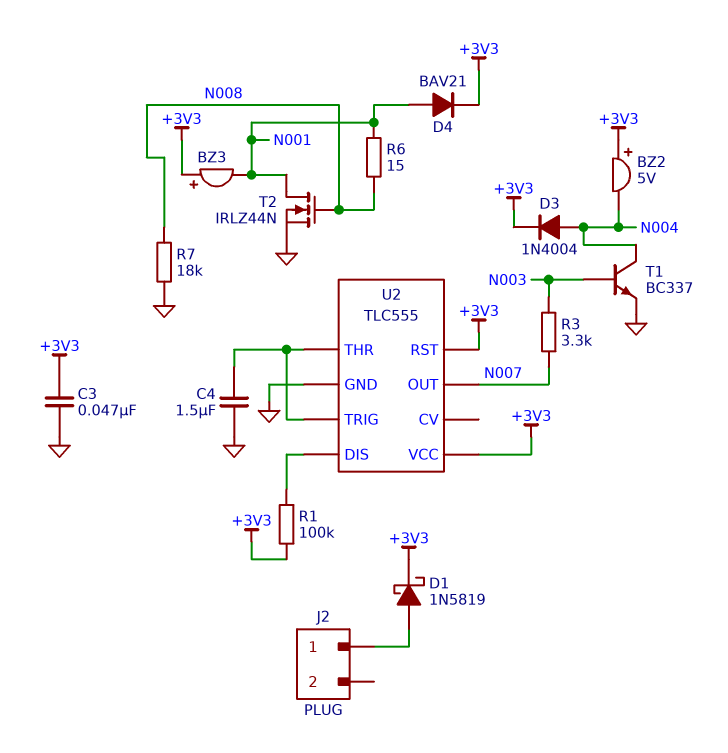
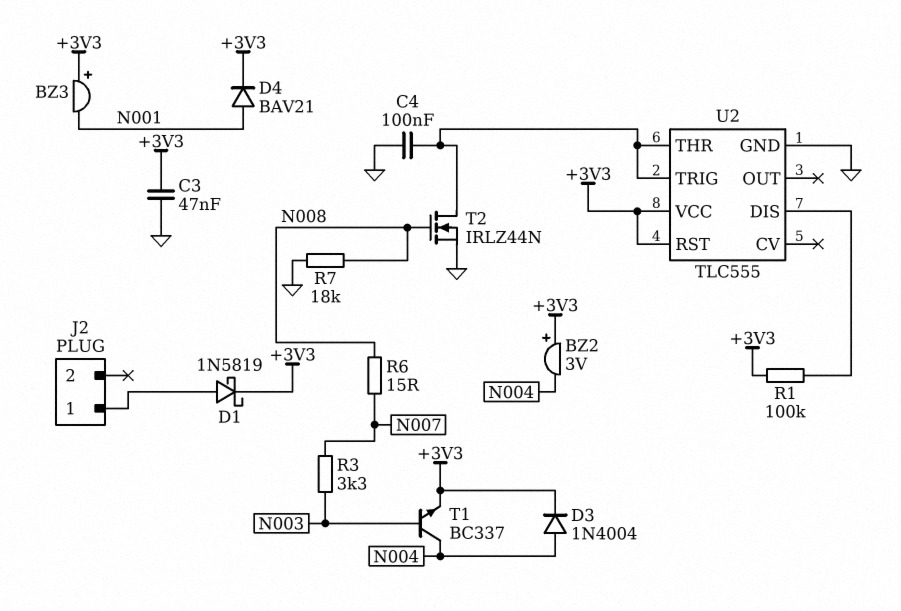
BZ2: buzzer 5V (plus +3V3, minus N004) -> buzzer 3V (plus +3V3, minus N004)
C4: 1.5uF (GND, U2/THR) -> 100nF (GND, U2/THR)
R6: 15 (N001, N008) -> 15 (N007, N008)
T1: NPN BC337 (B N003, C N004, E GND) -> NPN BC337 (B N003, C N004, E +3V3)
T2: NMOS IRLZ44N (G N008, D N001, S GND) -> NMOS IRLZ44N (G N008, D U2/THR, S GND)
U2 pin OUT: N007 -> none

